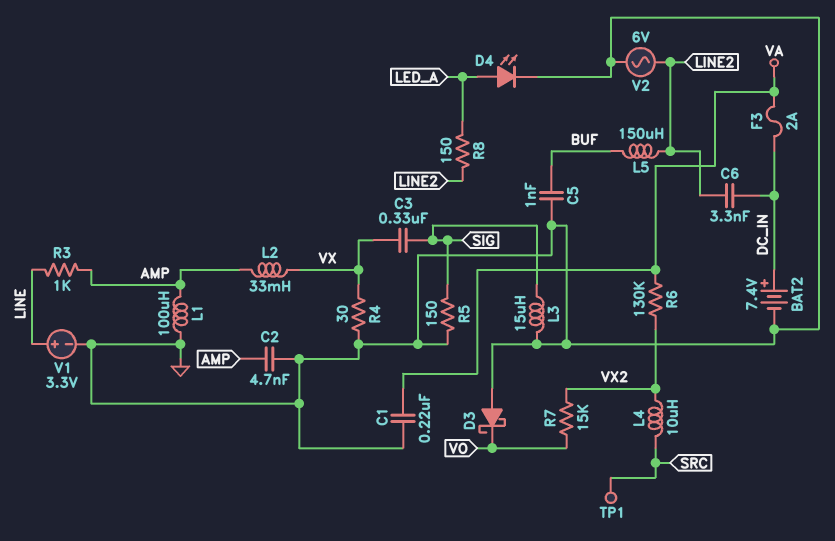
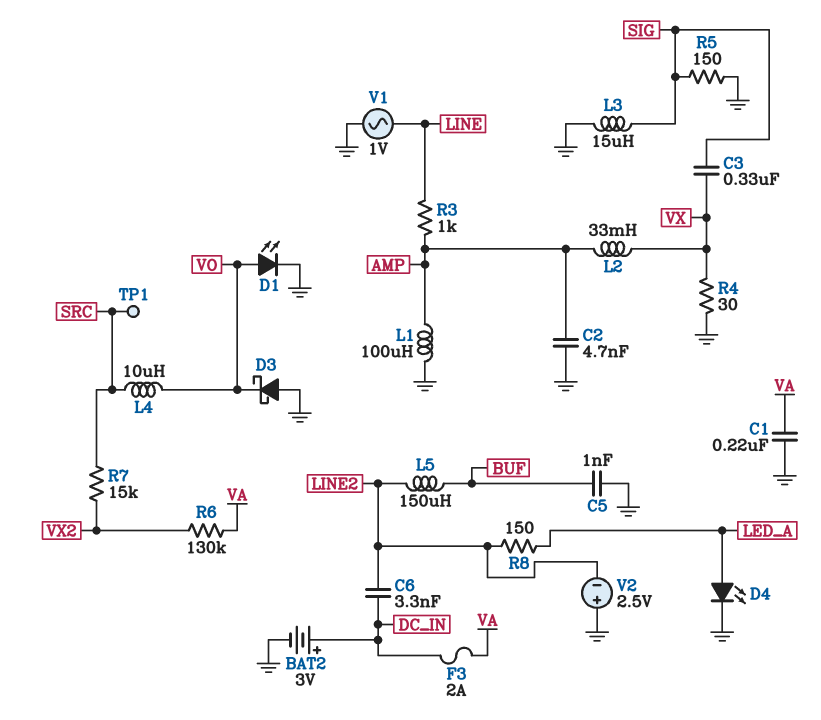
BAT2: 7.4V (plus DC_IN, minus GND) -> 3V (plus DC_IN, minus GND)
D1: none -> LED (A VO, K GND)
L4: 10uH (SRC, VX2) -> 10uH (SRC, VO)
R7: 15k (VO, VX2) -> 15k (SRC, VX2)
V1: 3.3V (plus LINE, minus GND) -> AC 1V (GND, LINE)
V2: AC 6V (GND, LINE2) -> 2.5V (plus GND, minus LINE2)

